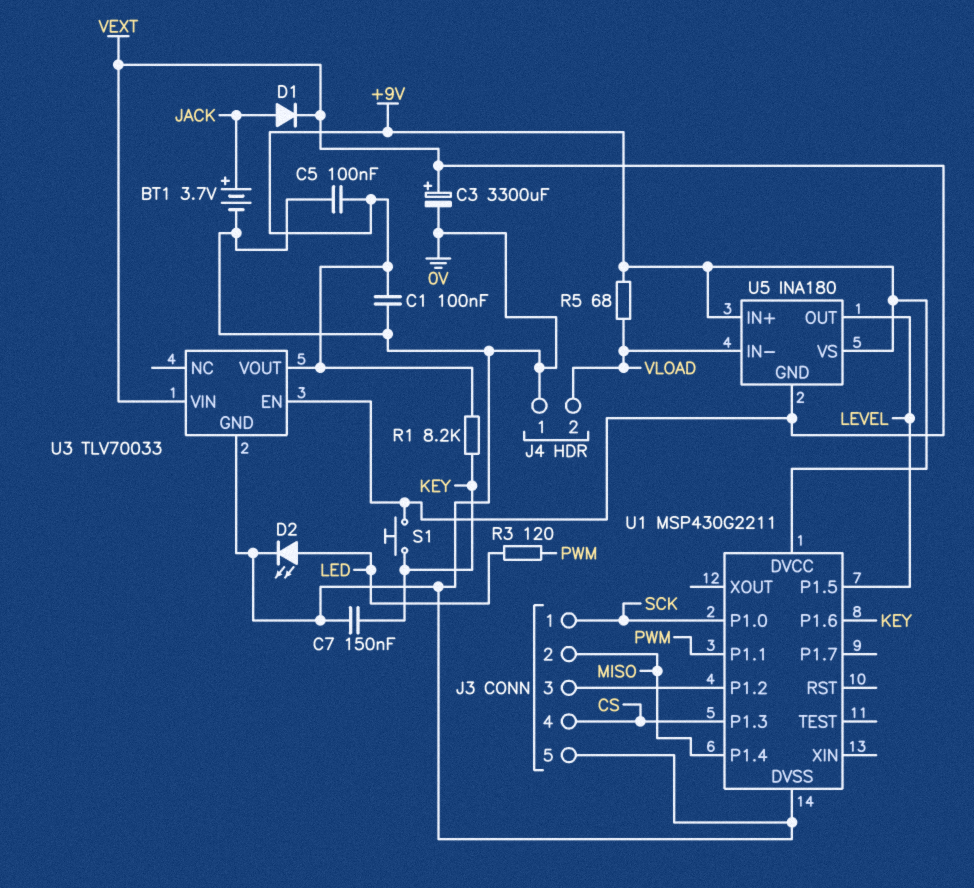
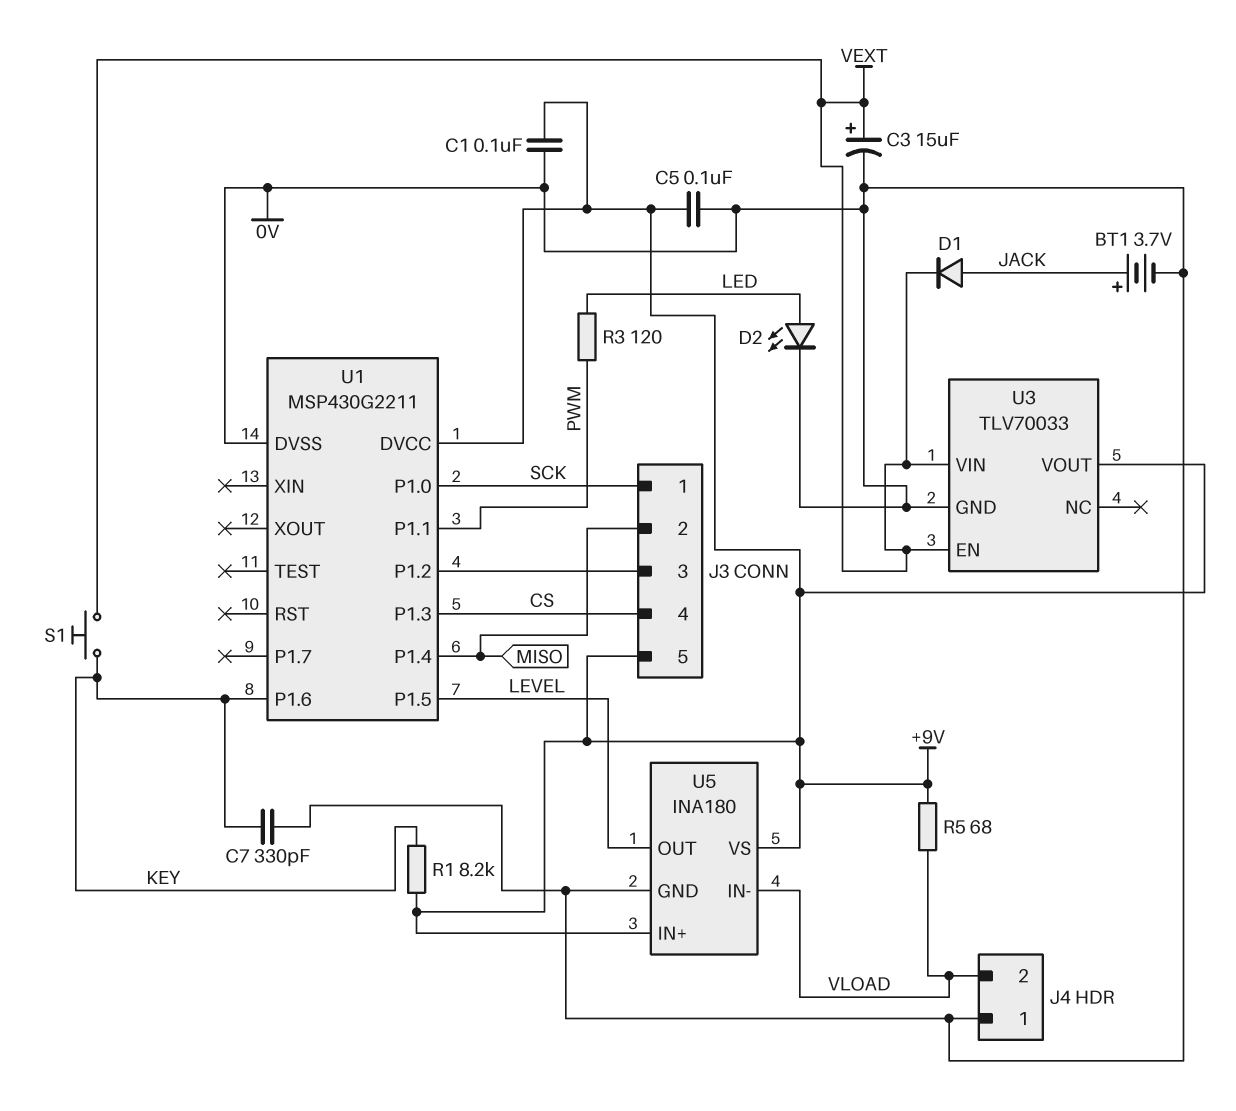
C3: 3300uF (plus VEXT, minus 0V) -> 15uF (plus VEXT, minus 0V)
C7: 150nF (0V, KEY) -> 330pF (0V, KEY)
J3 pin 5: 0V -> +9V
U5 pin GND: VEXT -> 0V

